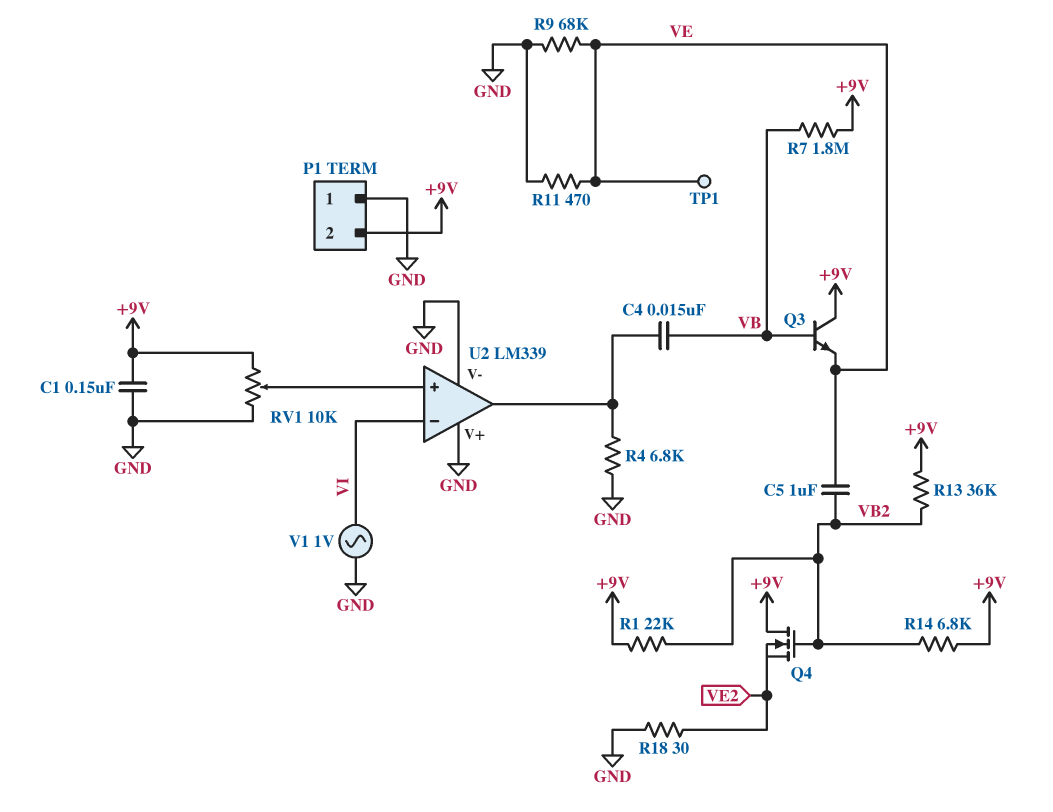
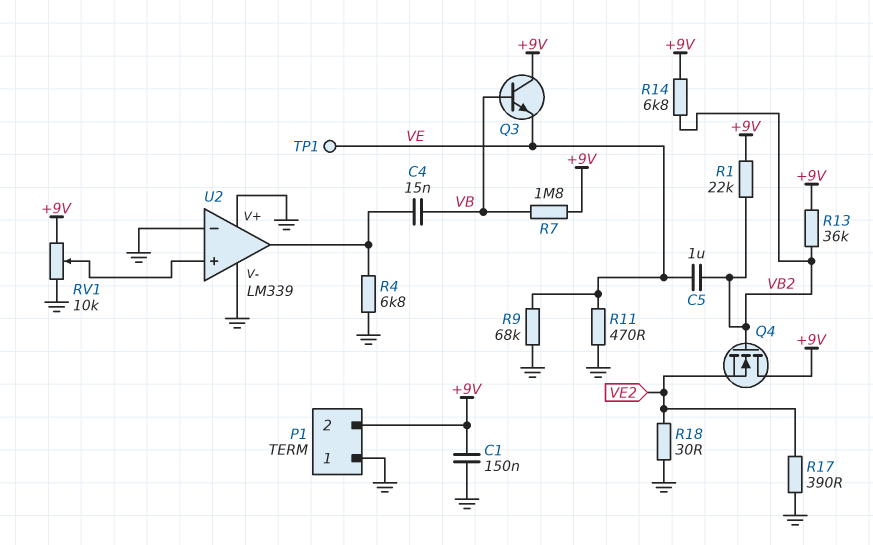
R17: none -> 390 (GND, VE2)
U2 pin in-: VI -> GND
V1: AC 1V (GND, VI) -> none

